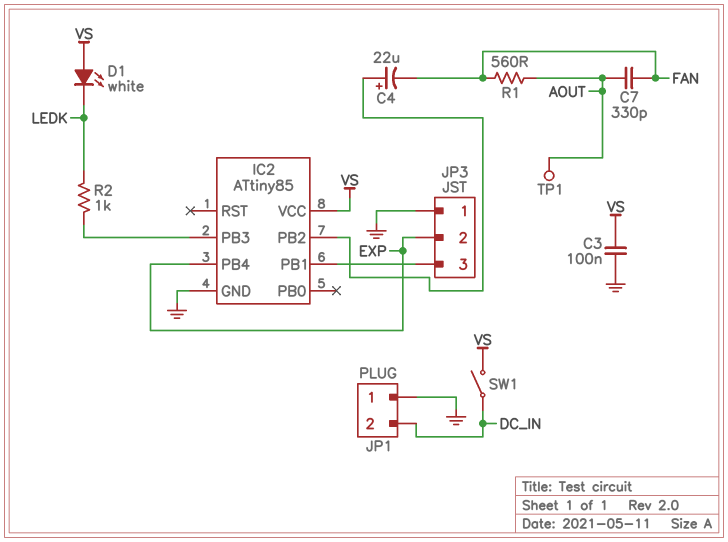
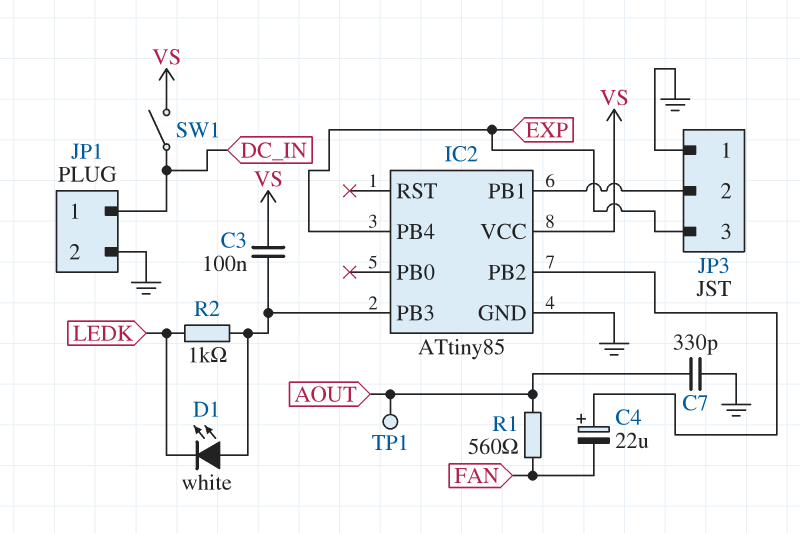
C3: 100nF (GND, VS) -> 100nF (IC2/PB3, VS)
C7: 330pF (AOUT, FAN) -> 330pF (AOUT, GND)
D1: LED white (A VS, K LEDK) -> LED white (A IC2/PB3, K LEDK)
JP1 pin 1: GND -> DC_IN
JP1 pin 2: DC_IN -> GND
JP3 pin 2: EXP -> IC2/PB1
JP3 pin 3: IC2/PB1 -> EXP

